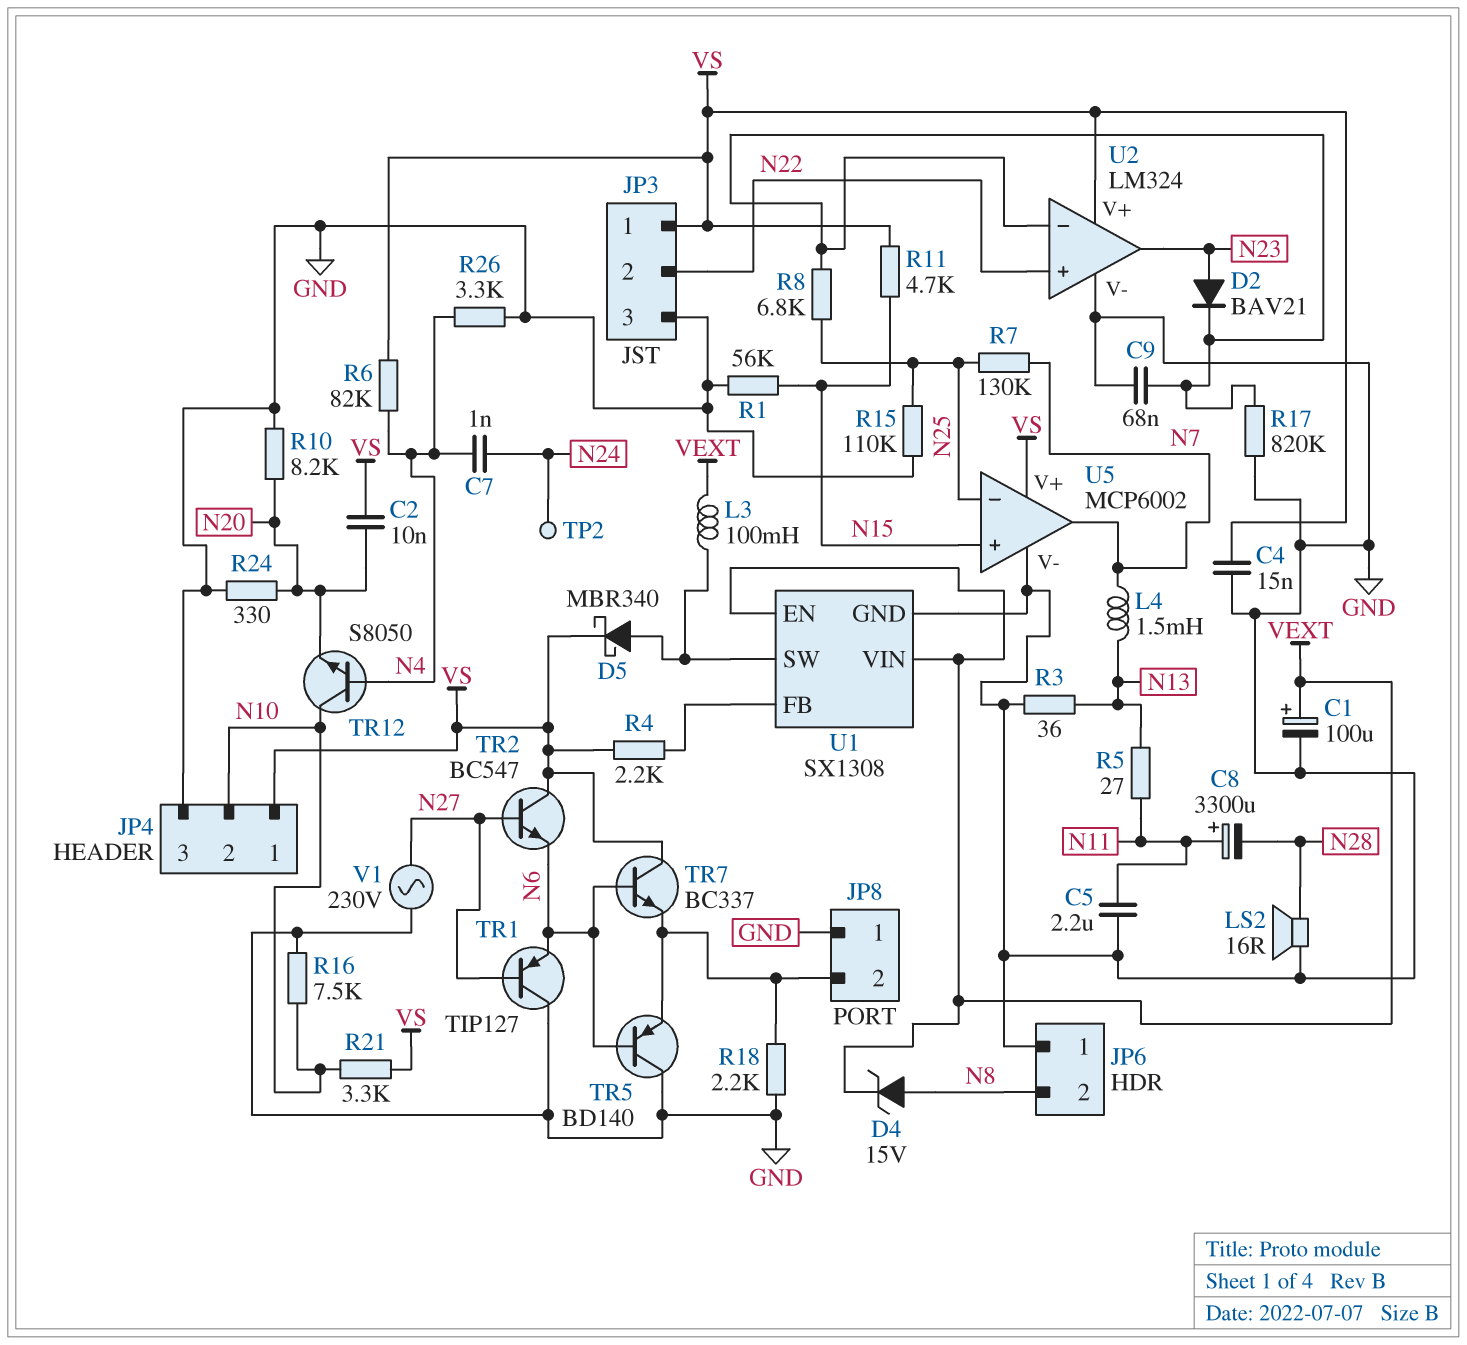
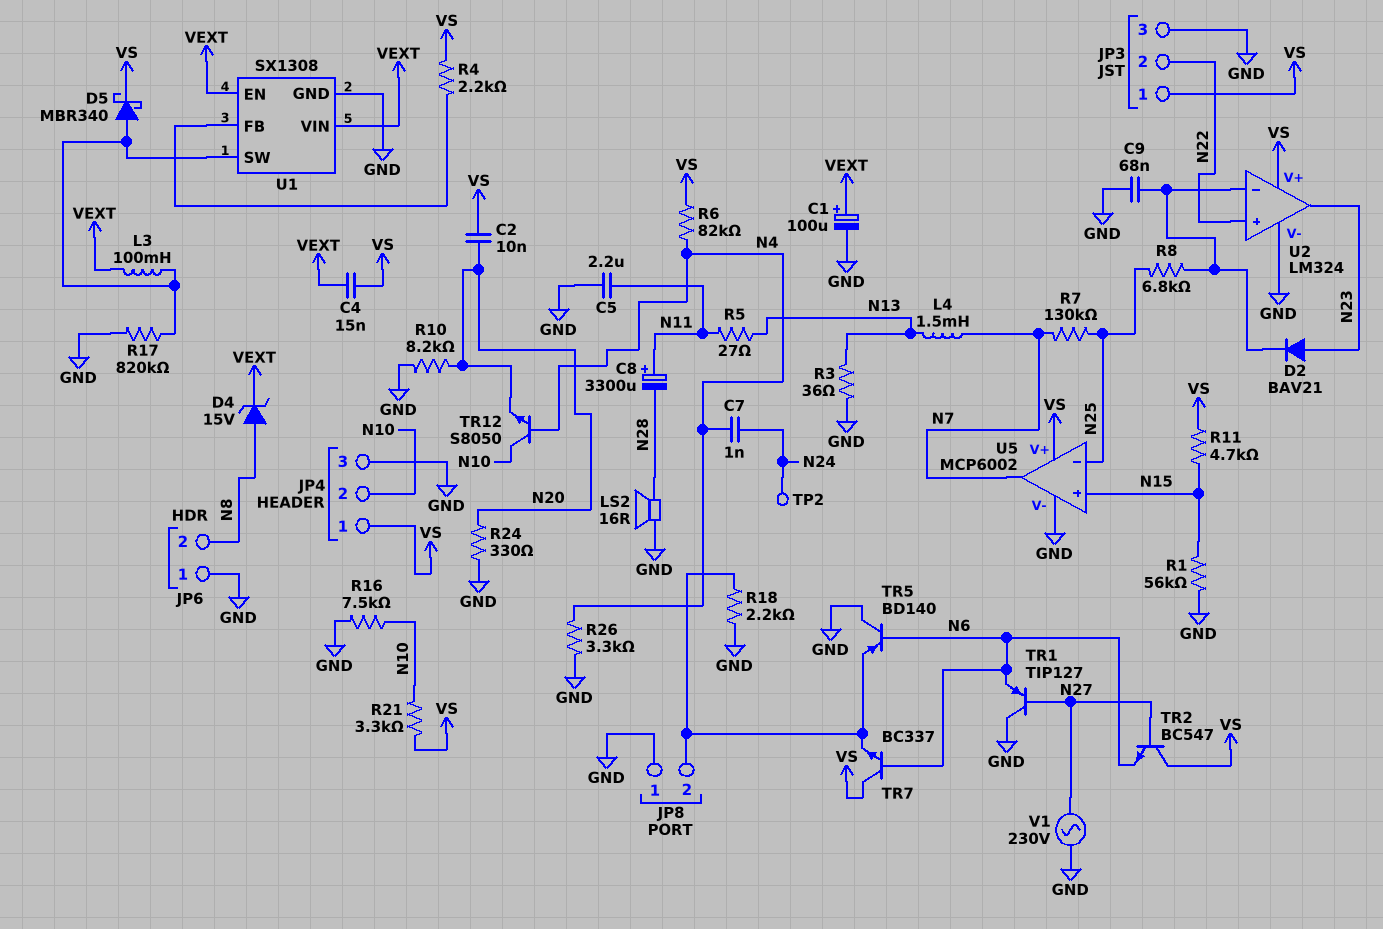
C4: 15nF (GND, VS) -> 15nF (VEXT, VS)
R15: 110k (GND, N25) -> none
R17: 820k (GND, U2/in-) -> 820k (GND, U1/SW)

